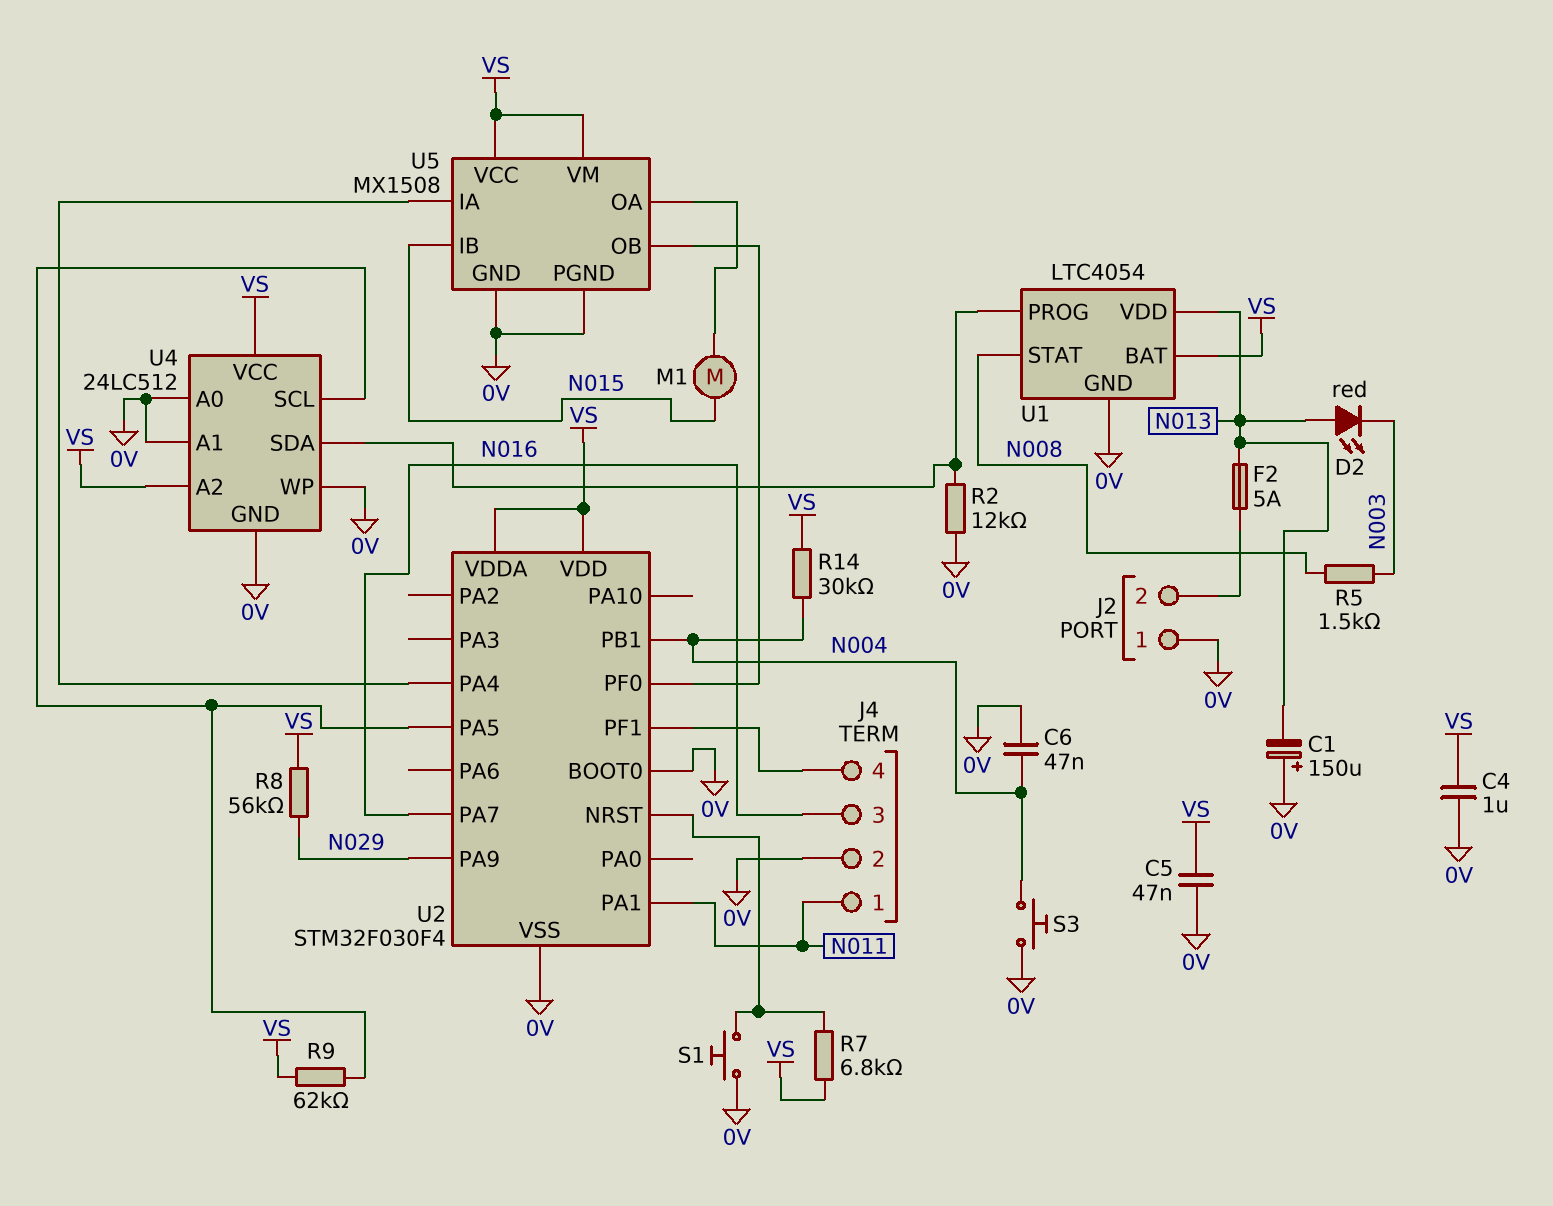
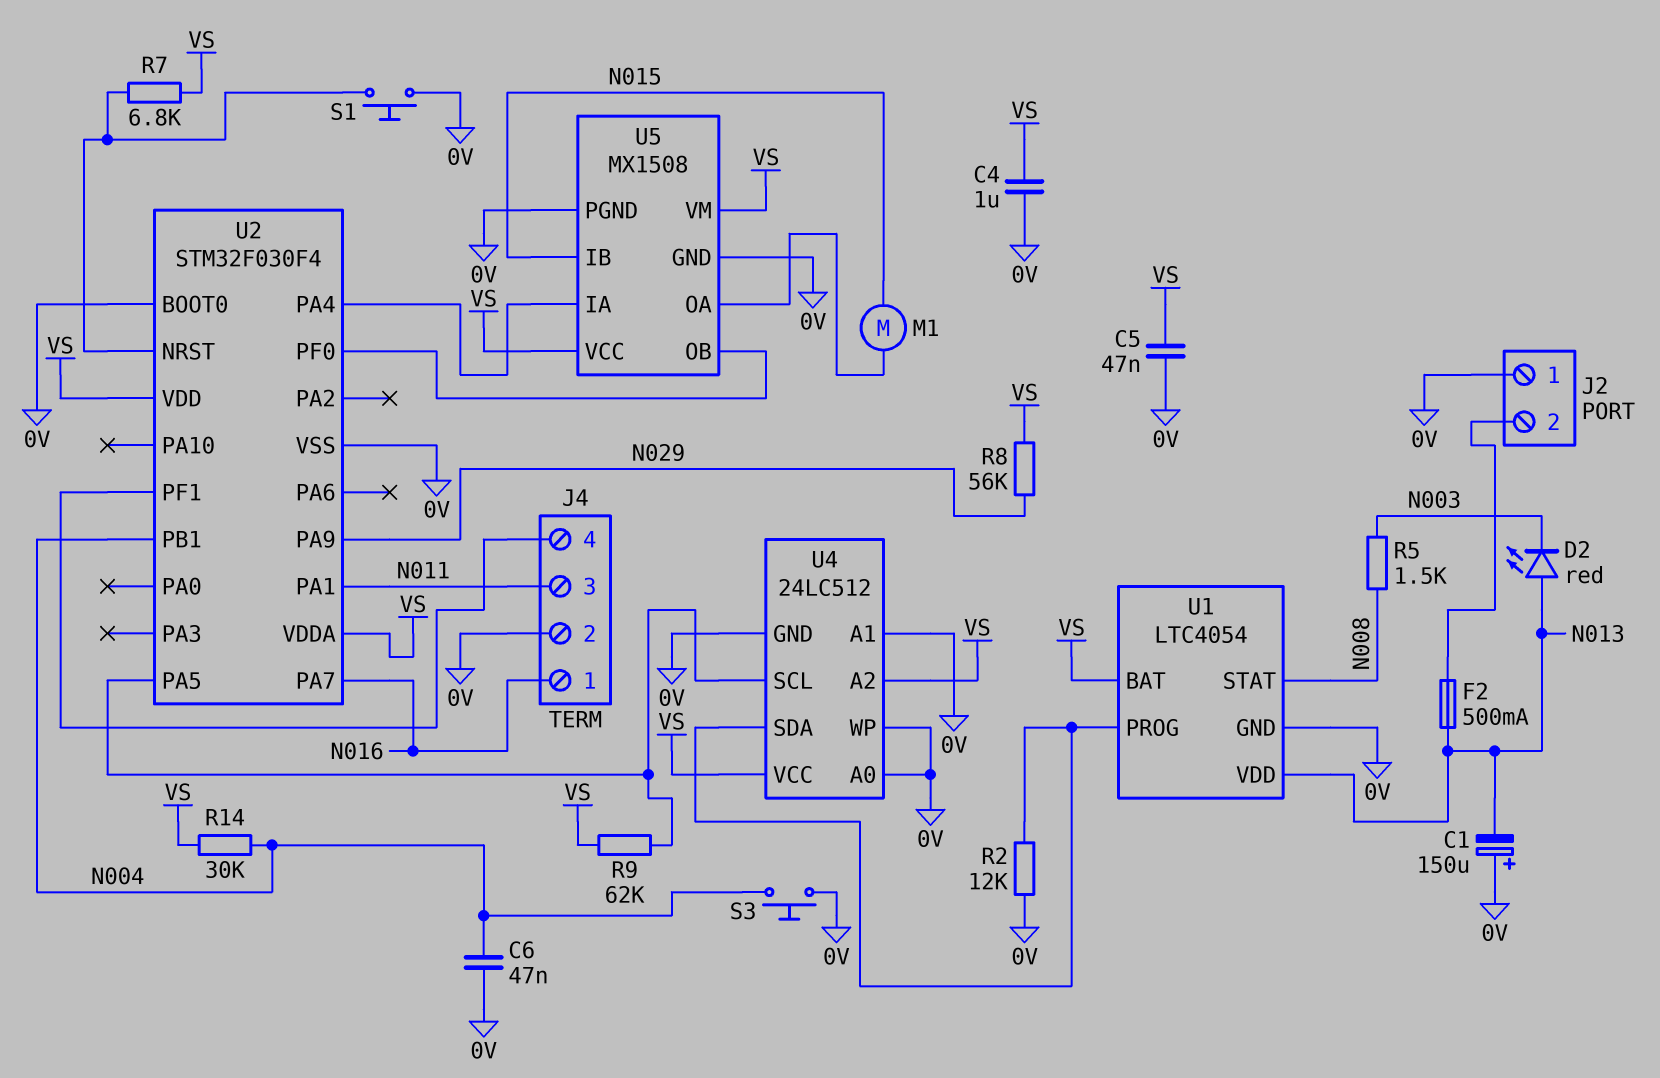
F2: 5A (J2/2, N013) -> 500mA (J2/2, N013)
J4 pin 1: N011 -> N016
J4 pin 3: N016 -> N011

